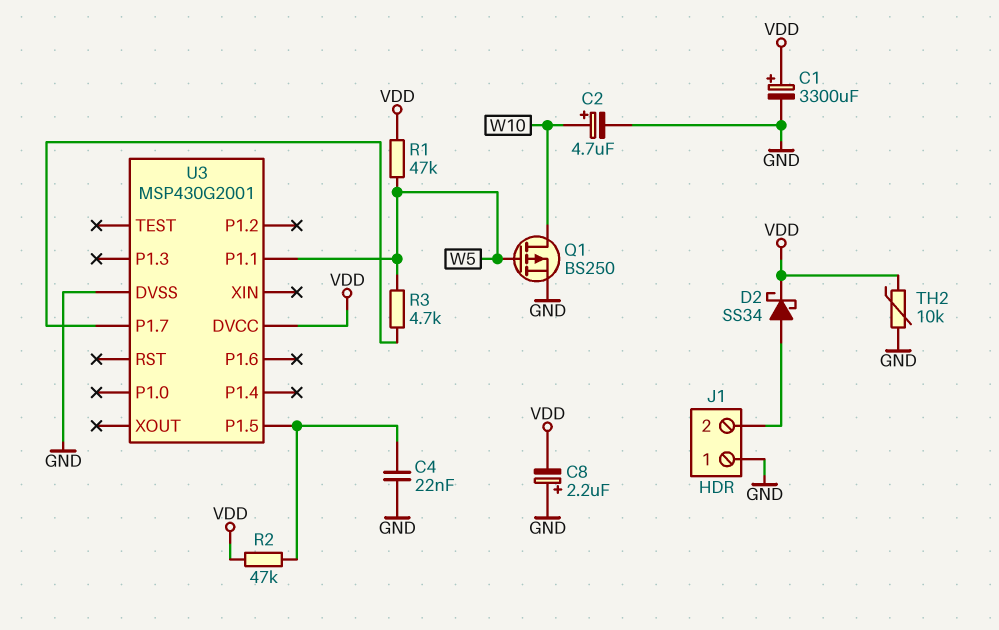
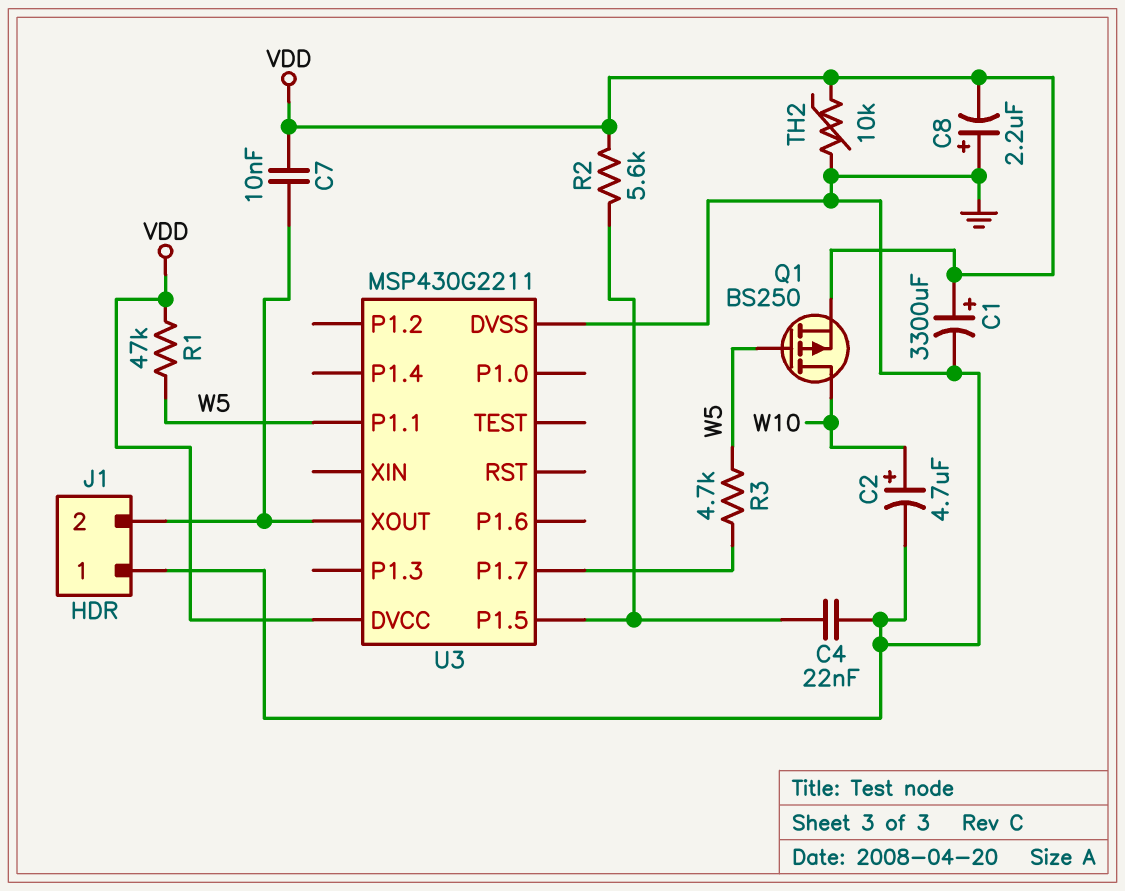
C7: none -> 10nF (J1/2, VDD)
D2: schottky SS34 (A J1/2, K VDD) -> none
Q1: PMOS BS250 (G W5, D W10, S GND) -> PMOS BS250 (G W5, D W10, S VDD)
R2: 47k (U3/P1.5, VDD) -> 5.6k (U3/P1.5, VDD)
U3: MSP430G2001 -> MSP430G2211
U3 pin XOUT: none -> J1/2

